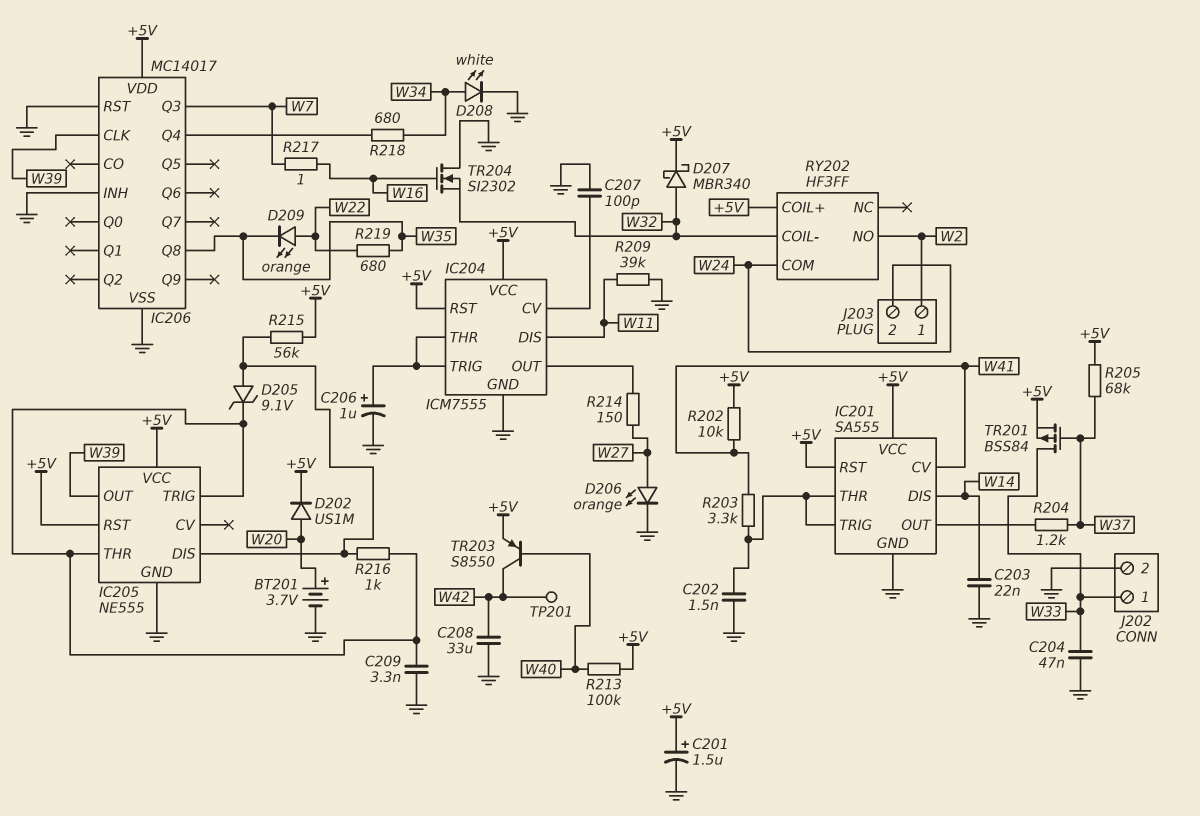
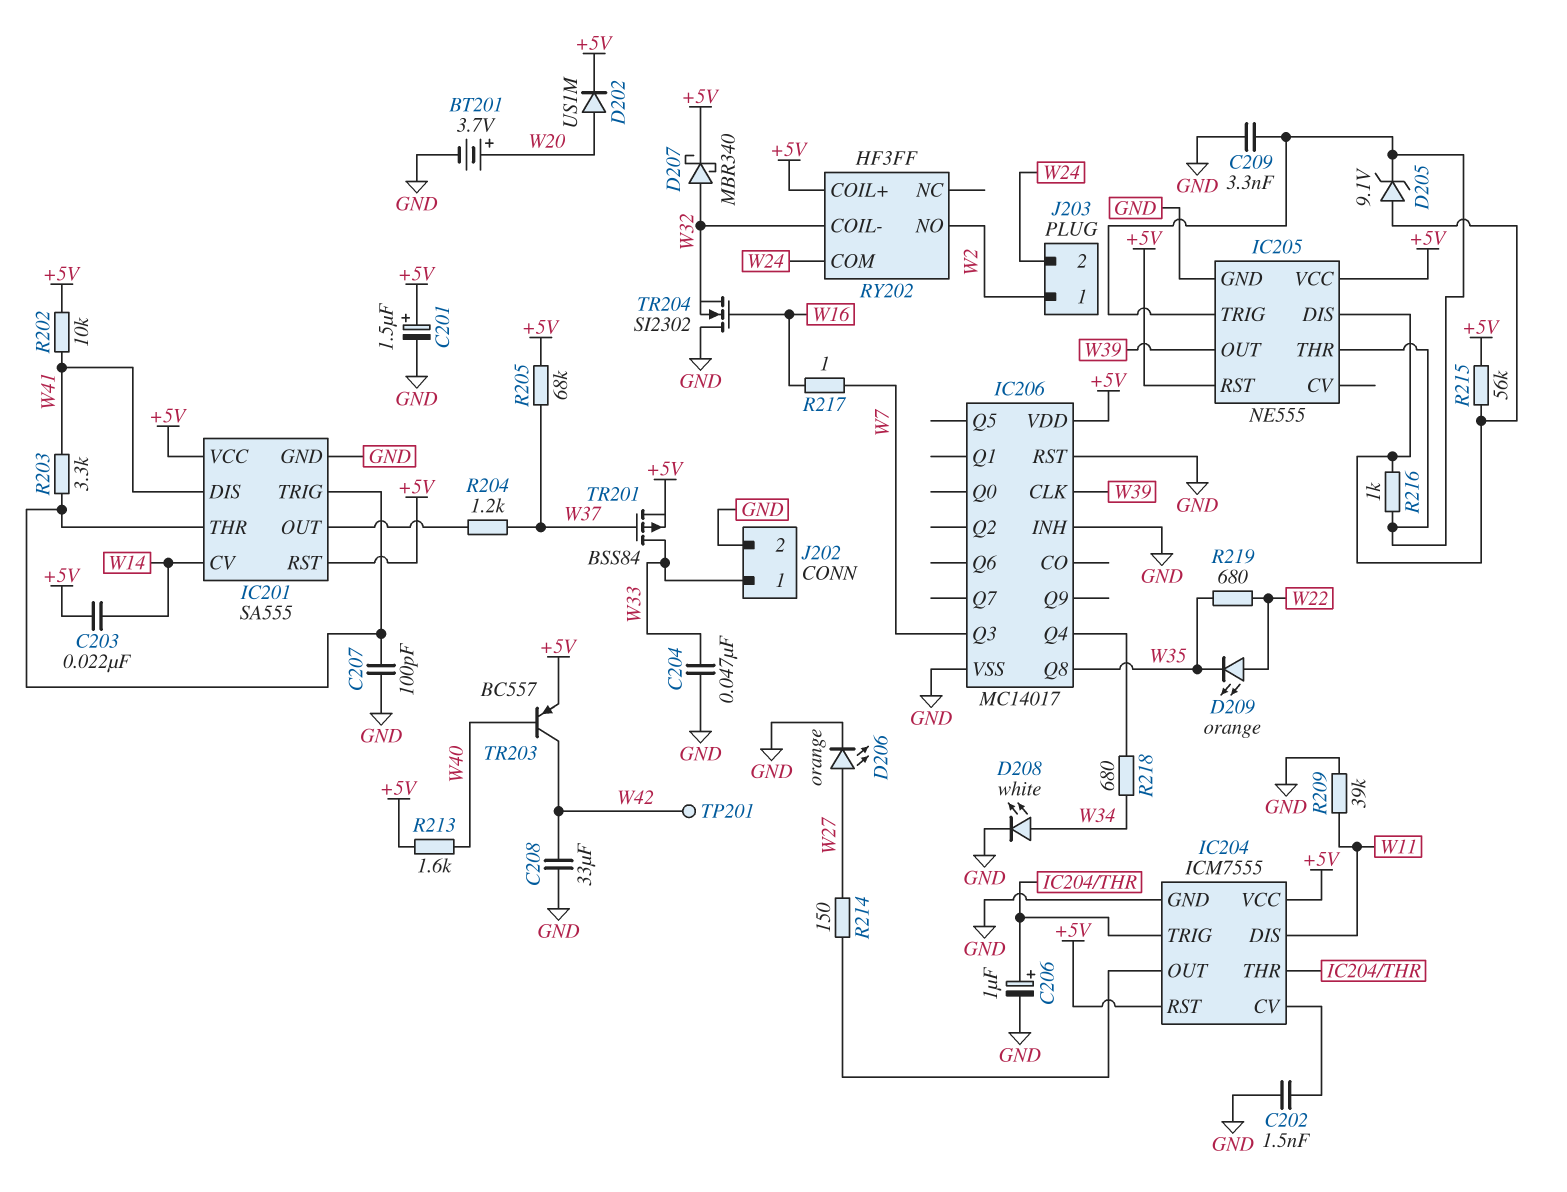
C202: 1.5nF (GND, IC201/THR) -> 1.5nF (GND, IC204/CV)
C203: 22nF (GND, W14) -> 22nF (+5V, W14)
C207: 100pF (GND, IC204/CV) -> 100pF (GND, IC201/THR)
IC201 pin CV: W41 -> W14
IC201 pin DIS: W14 -> W41
R213: 100k (+5V, W40) -> 1.6k (+5V, W40)
TR203: PNP S8550 (B W40, C W42, E +5V) -> PNP BC557 (B W40, C W42, E +5V)

